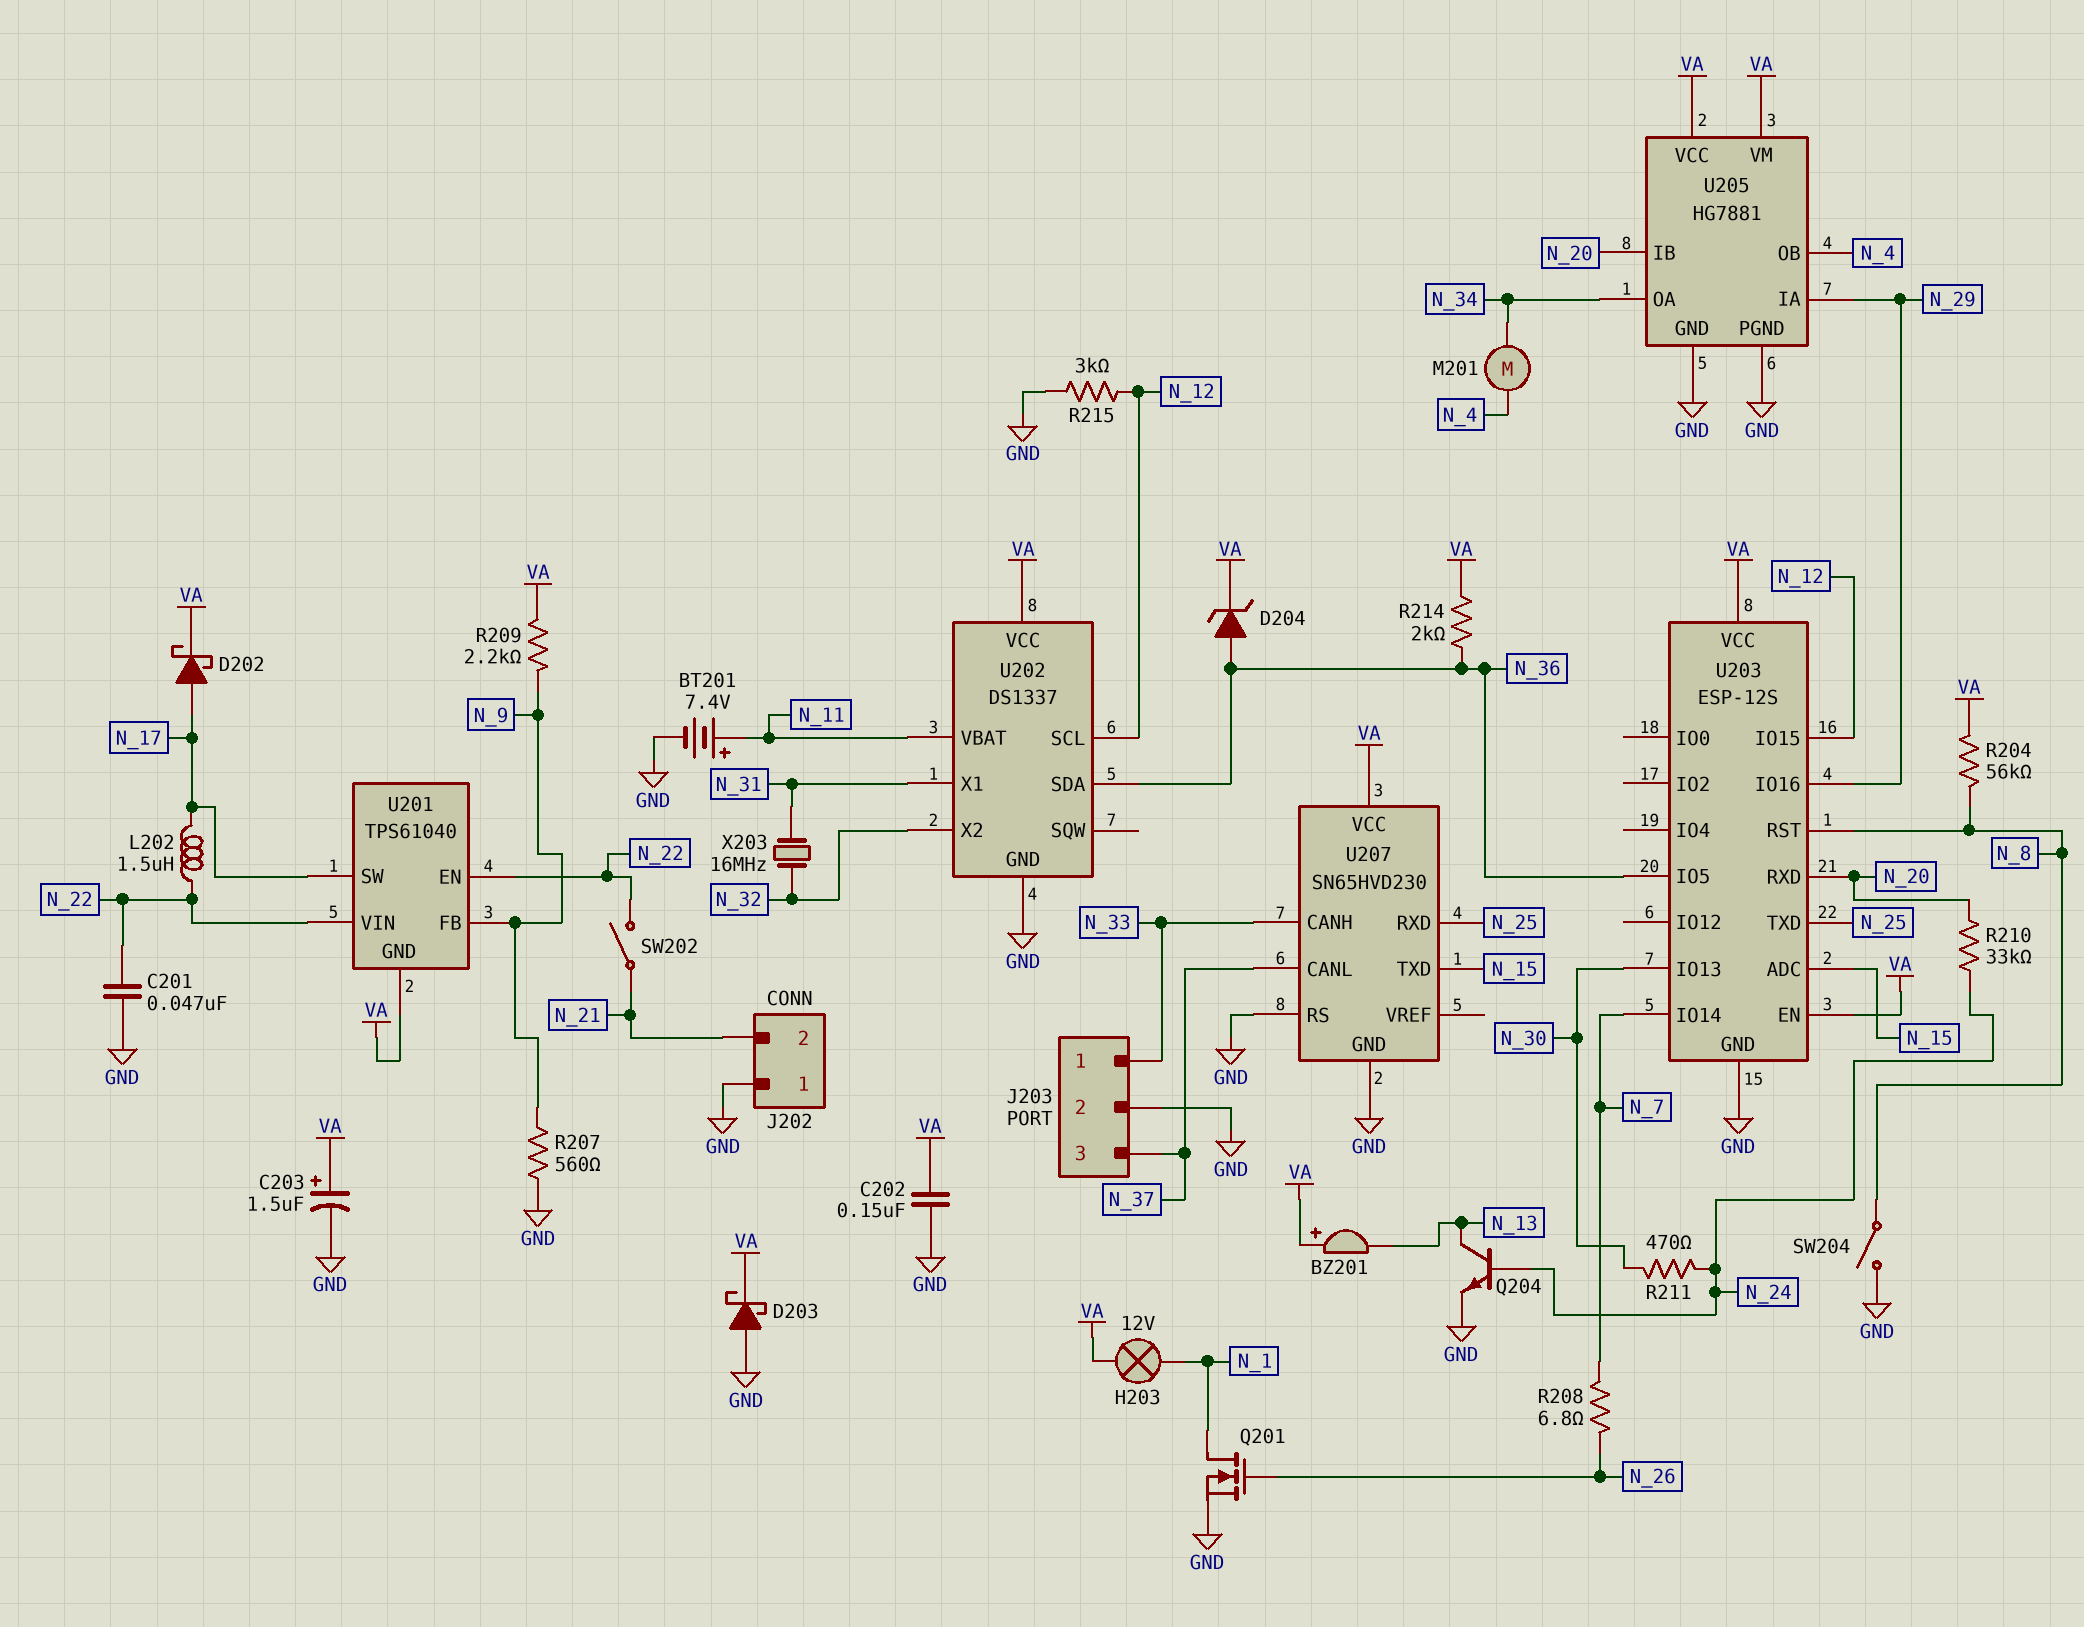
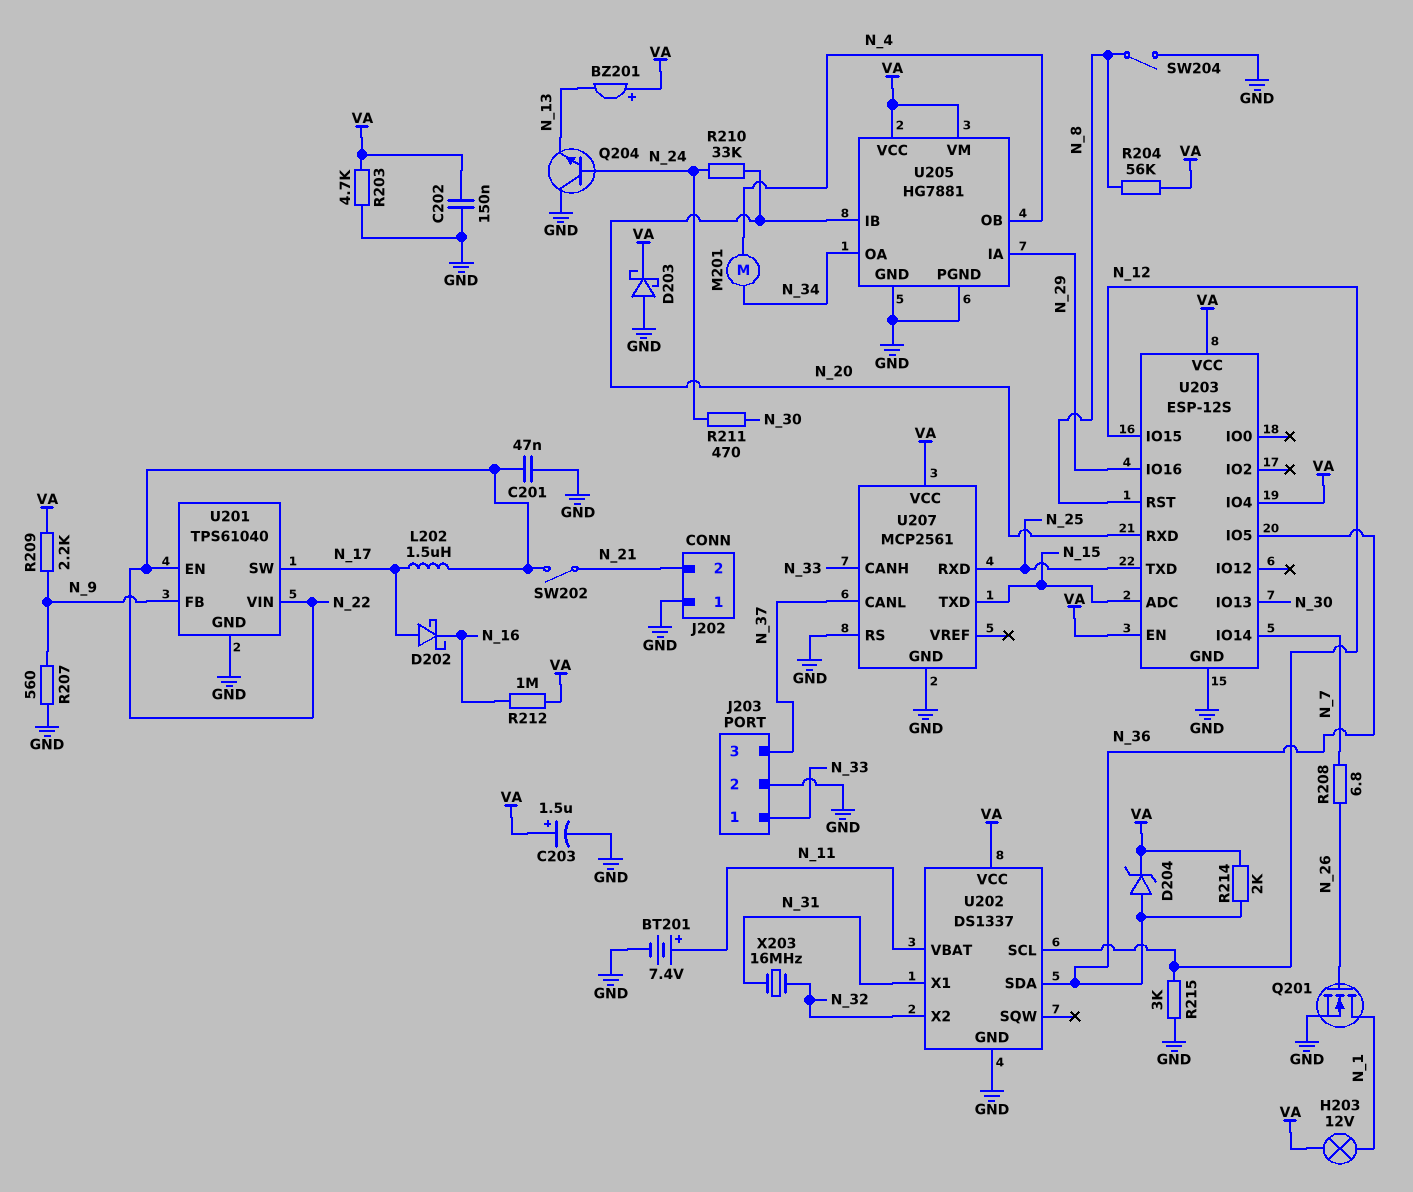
D202: schottky (A N_17, K VA) -> schottky (A N_17, K N_16)
Q204: NPN (B N_24, C N_13, E GND) -> NPN (B N_24, C GND, E N_13)
R203: none -> 4.7k (GND, VA)
R212: none -> 1M (N_16, VA)
U201 pin GND: VA -> GND
U203 pin IO4: none -> VA
U207: SN65HVD230 -> MCP2561

